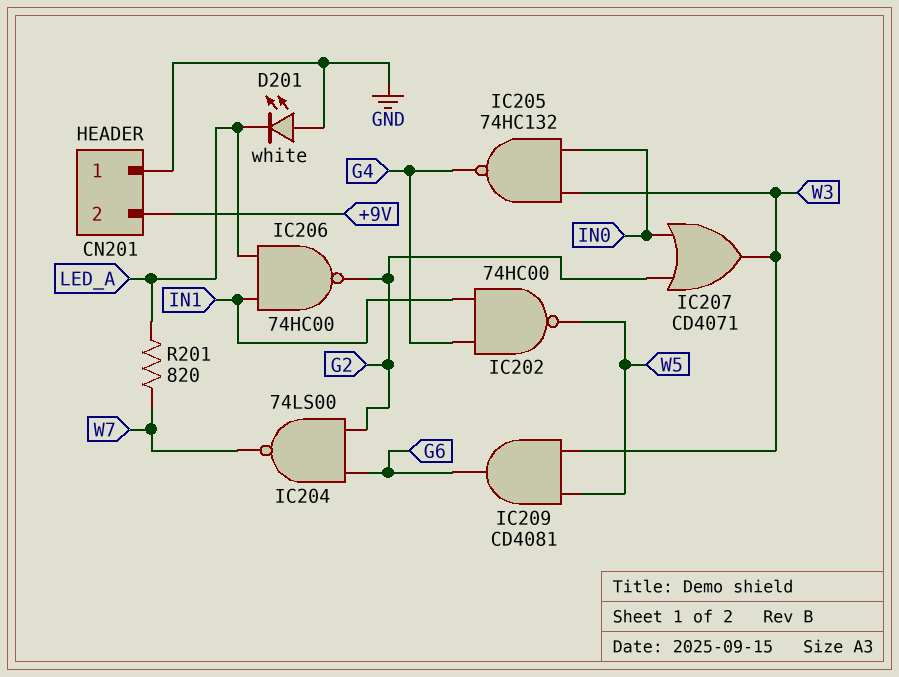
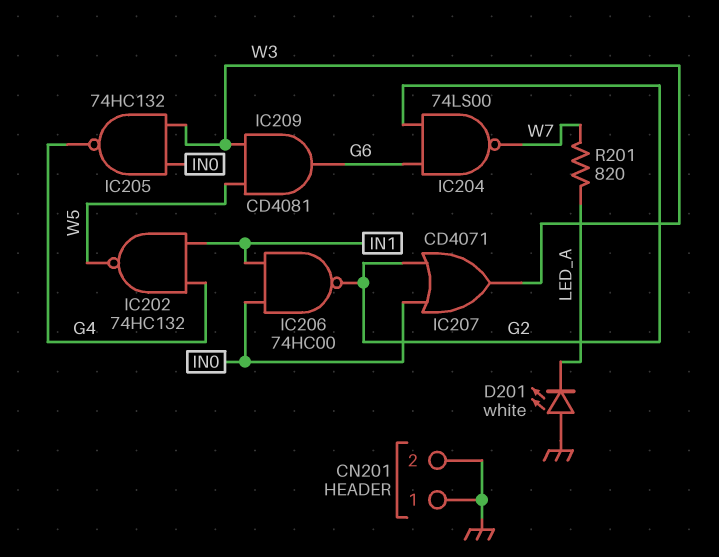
CN201 pin 2: +9V -> GND
IC202: NAND 74HC00 (in G4, in IN1, out W5) -> NAND 74HC132 (in G4, in IN1, out W5)
IC206: NAND 74HC00 (in IN1, in LED_A, out G2) -> NAND 74HC00 (in IN0, in IN1, out G2)

